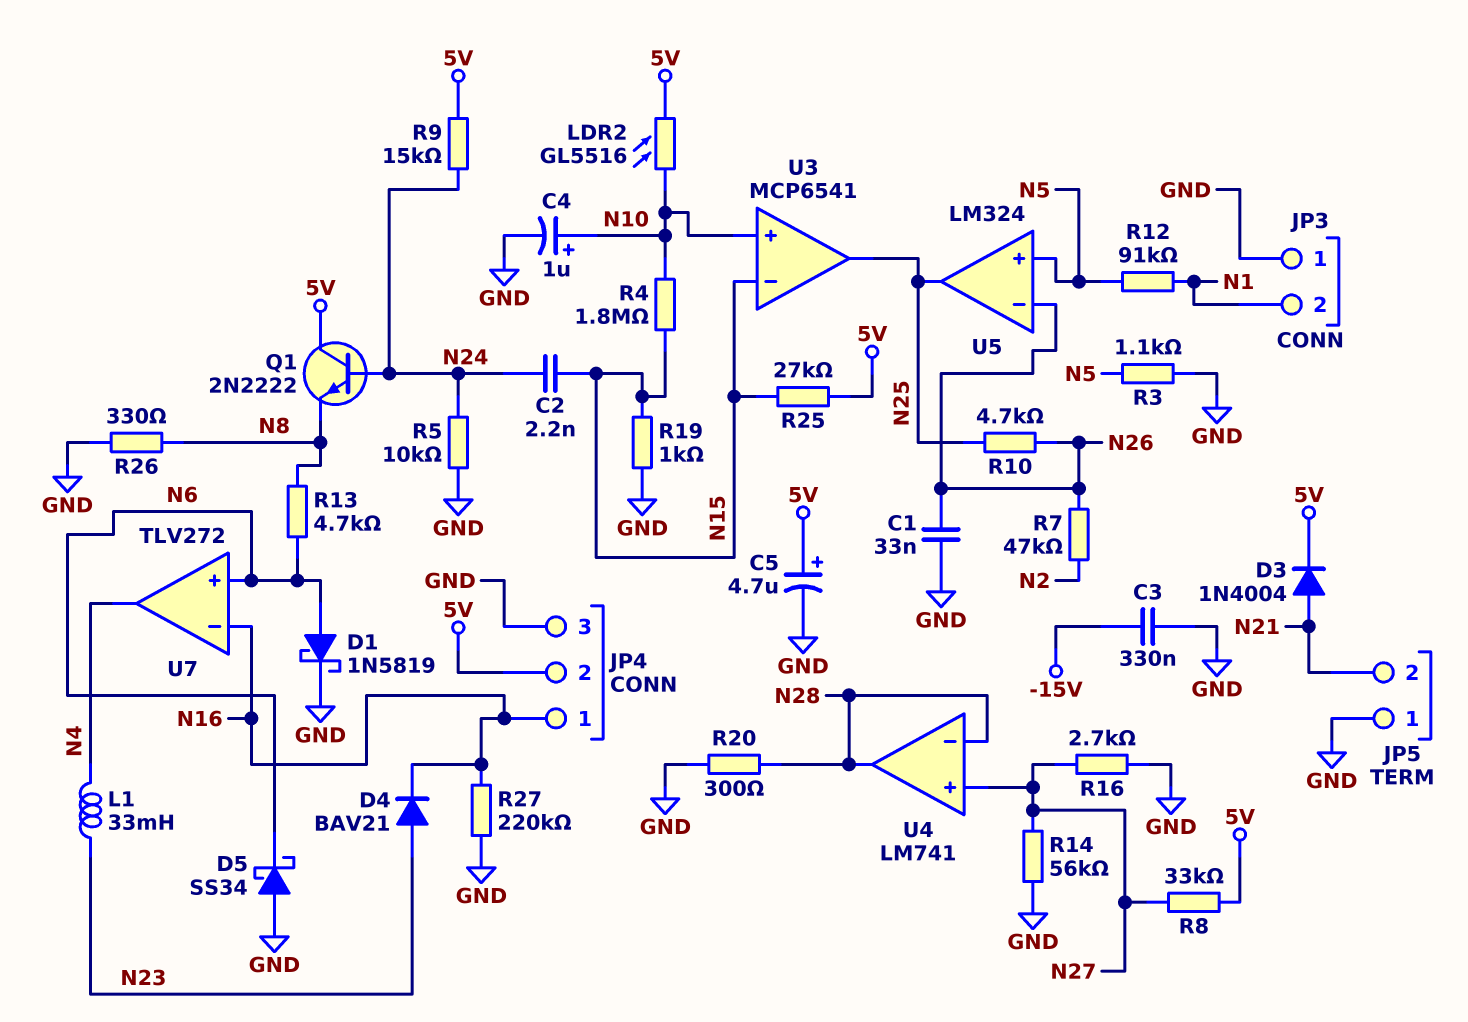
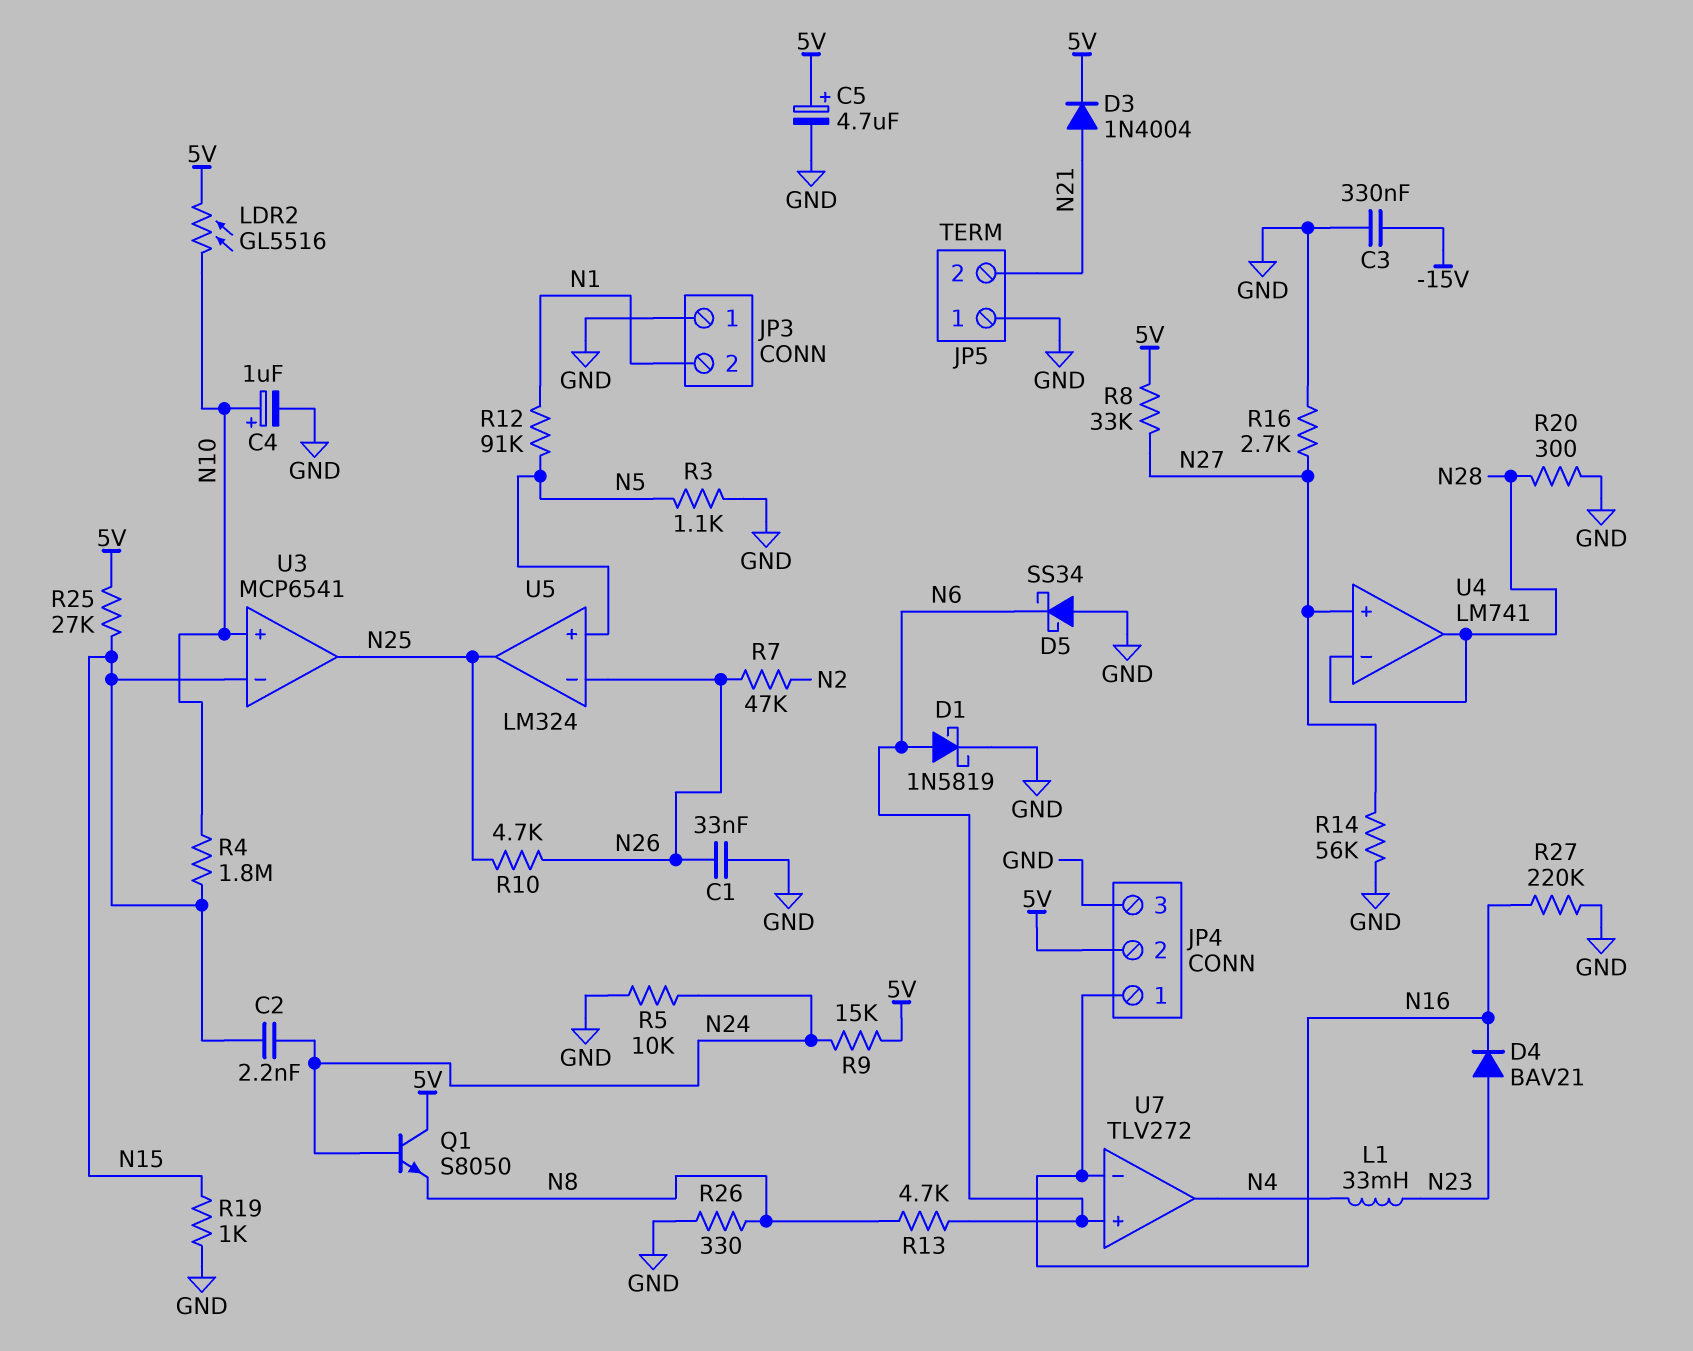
Q1: NPN 2N2222 (B N24, C 5V, E N8) -> NPN S8050 (B N24, C 5V, E N8)

